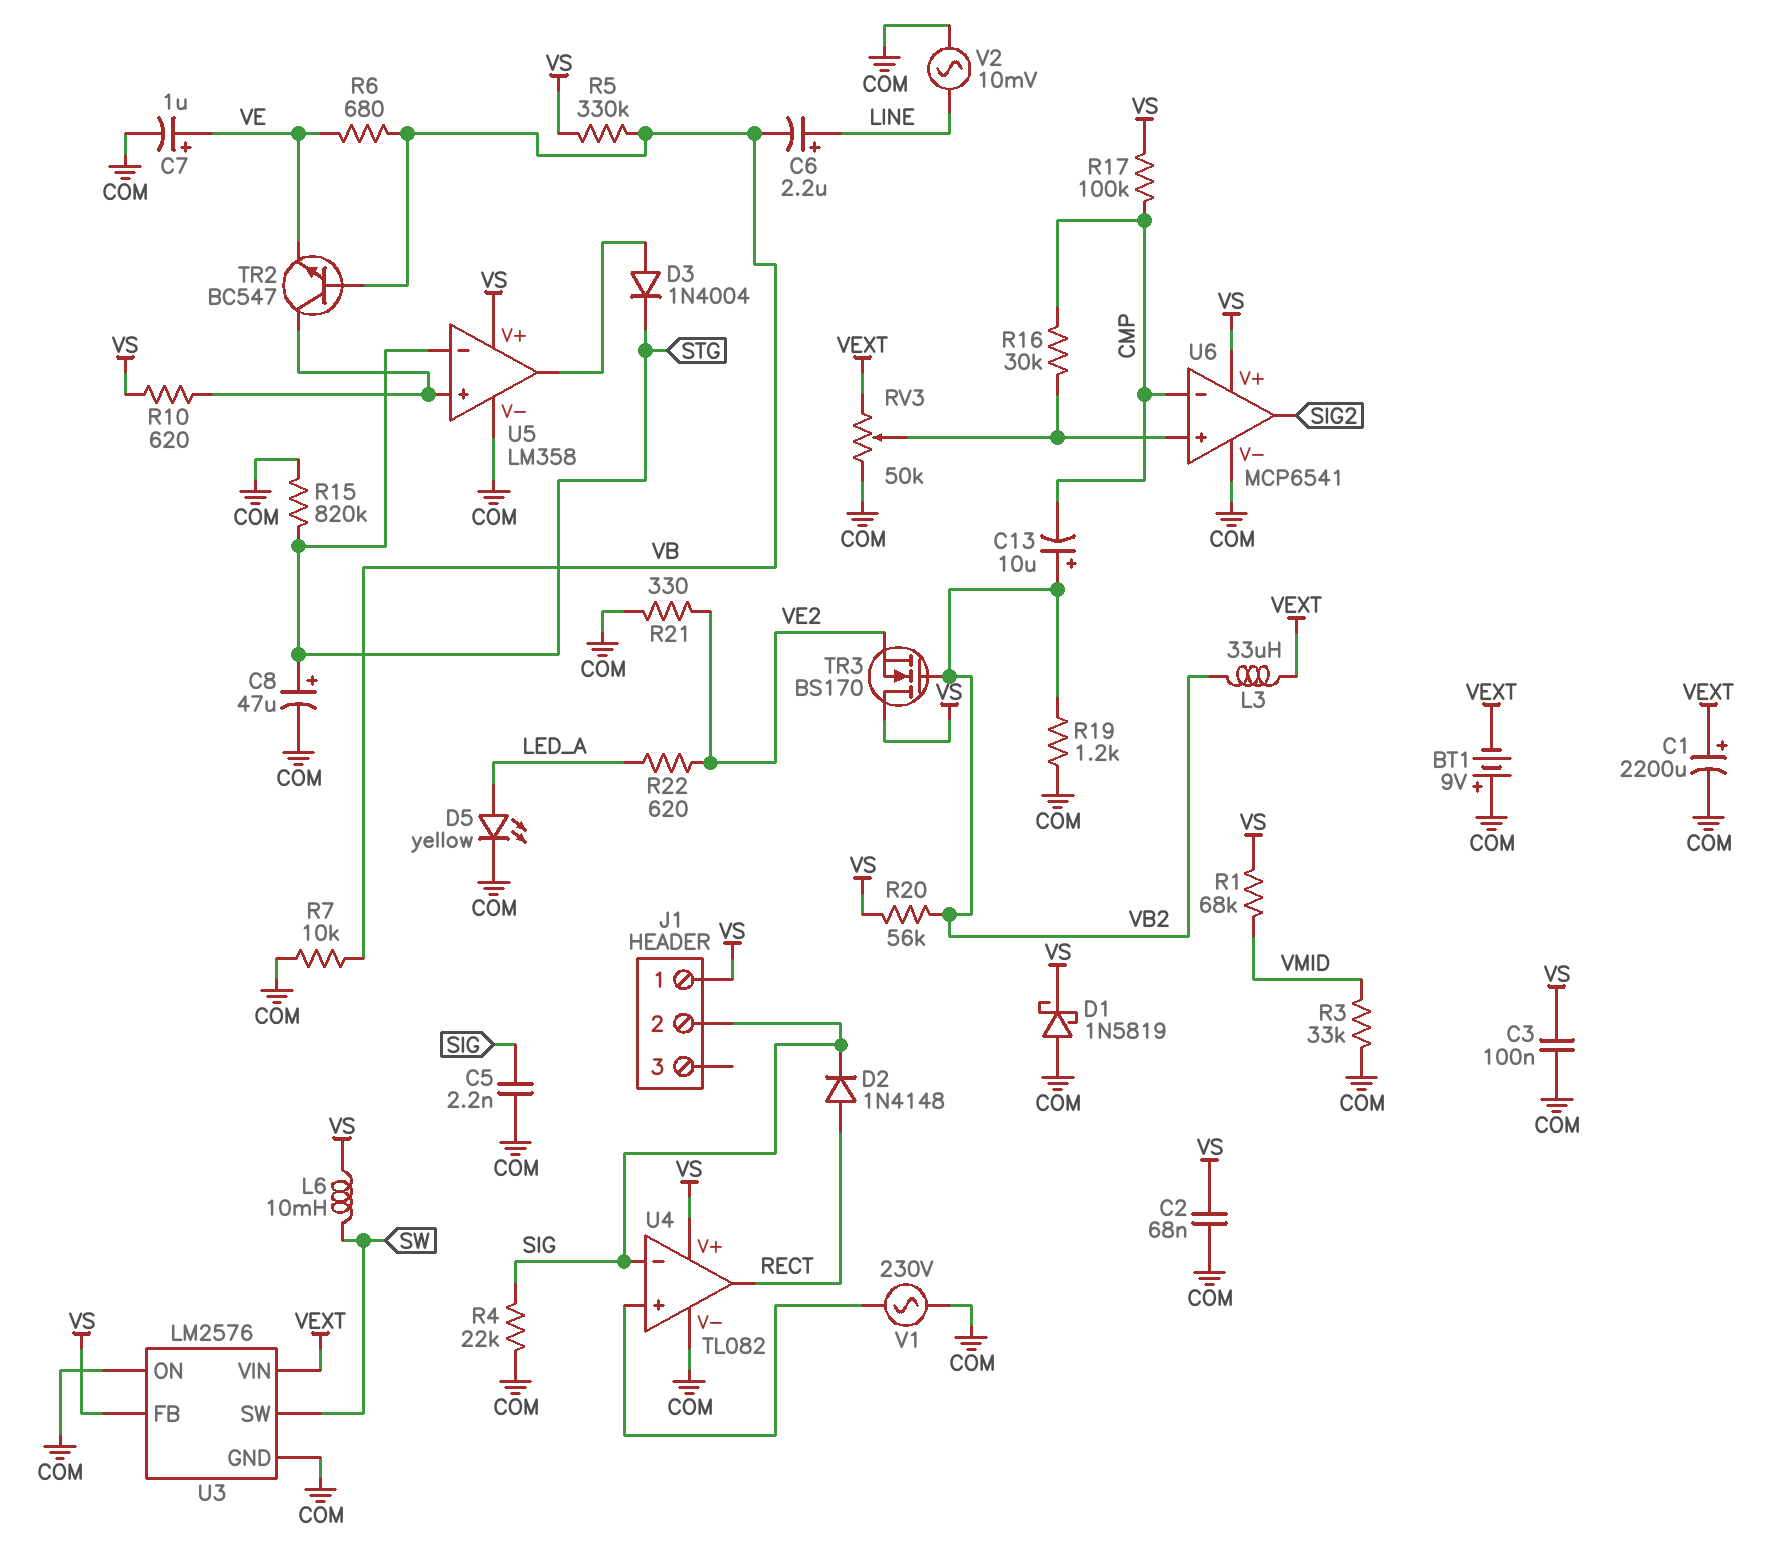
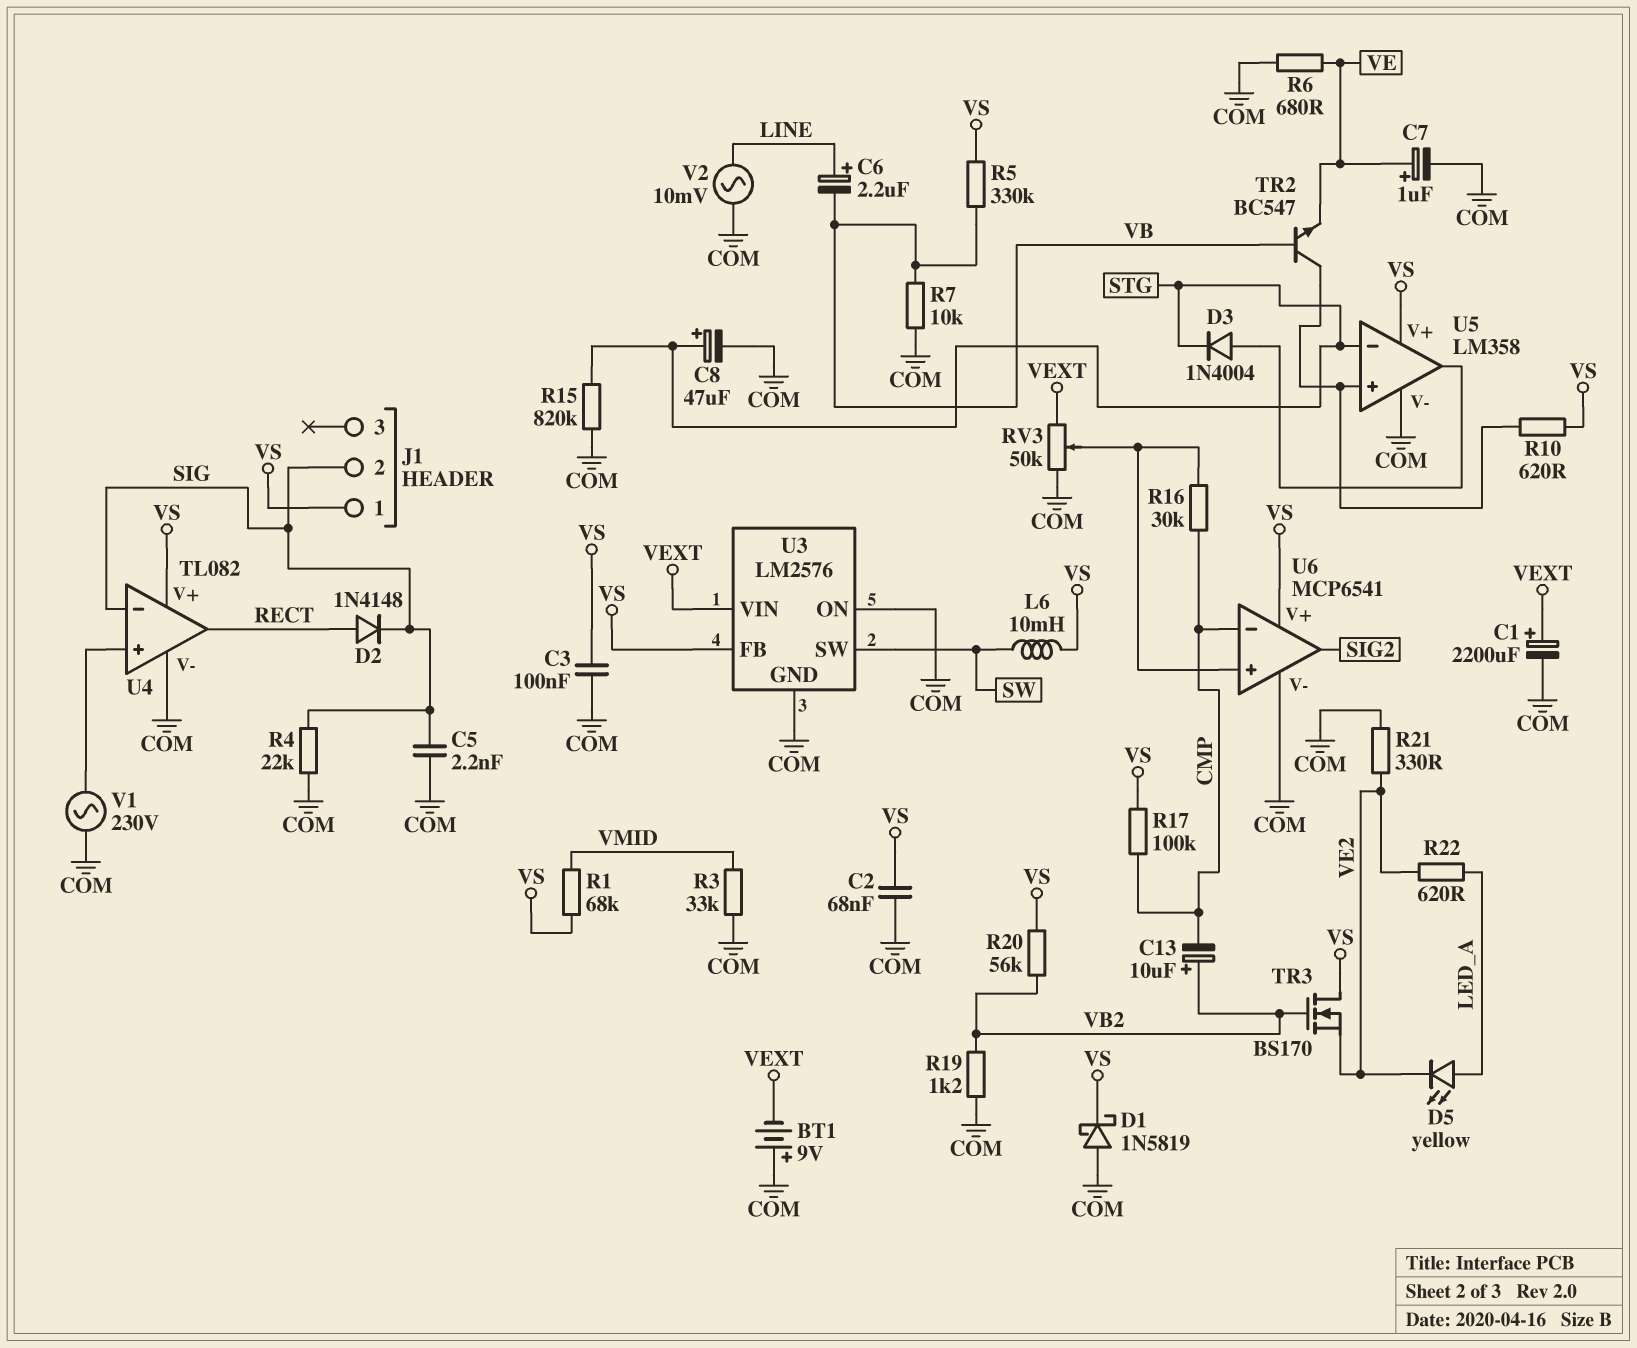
D5: LED yellow (A LED_A, K COM) -> LED yellow (A LED_A, K VE2)
L3: 33uH (VB2, VEXT) -> none
R6: 680 (VB, VE) -> 680 (COM, VE)

